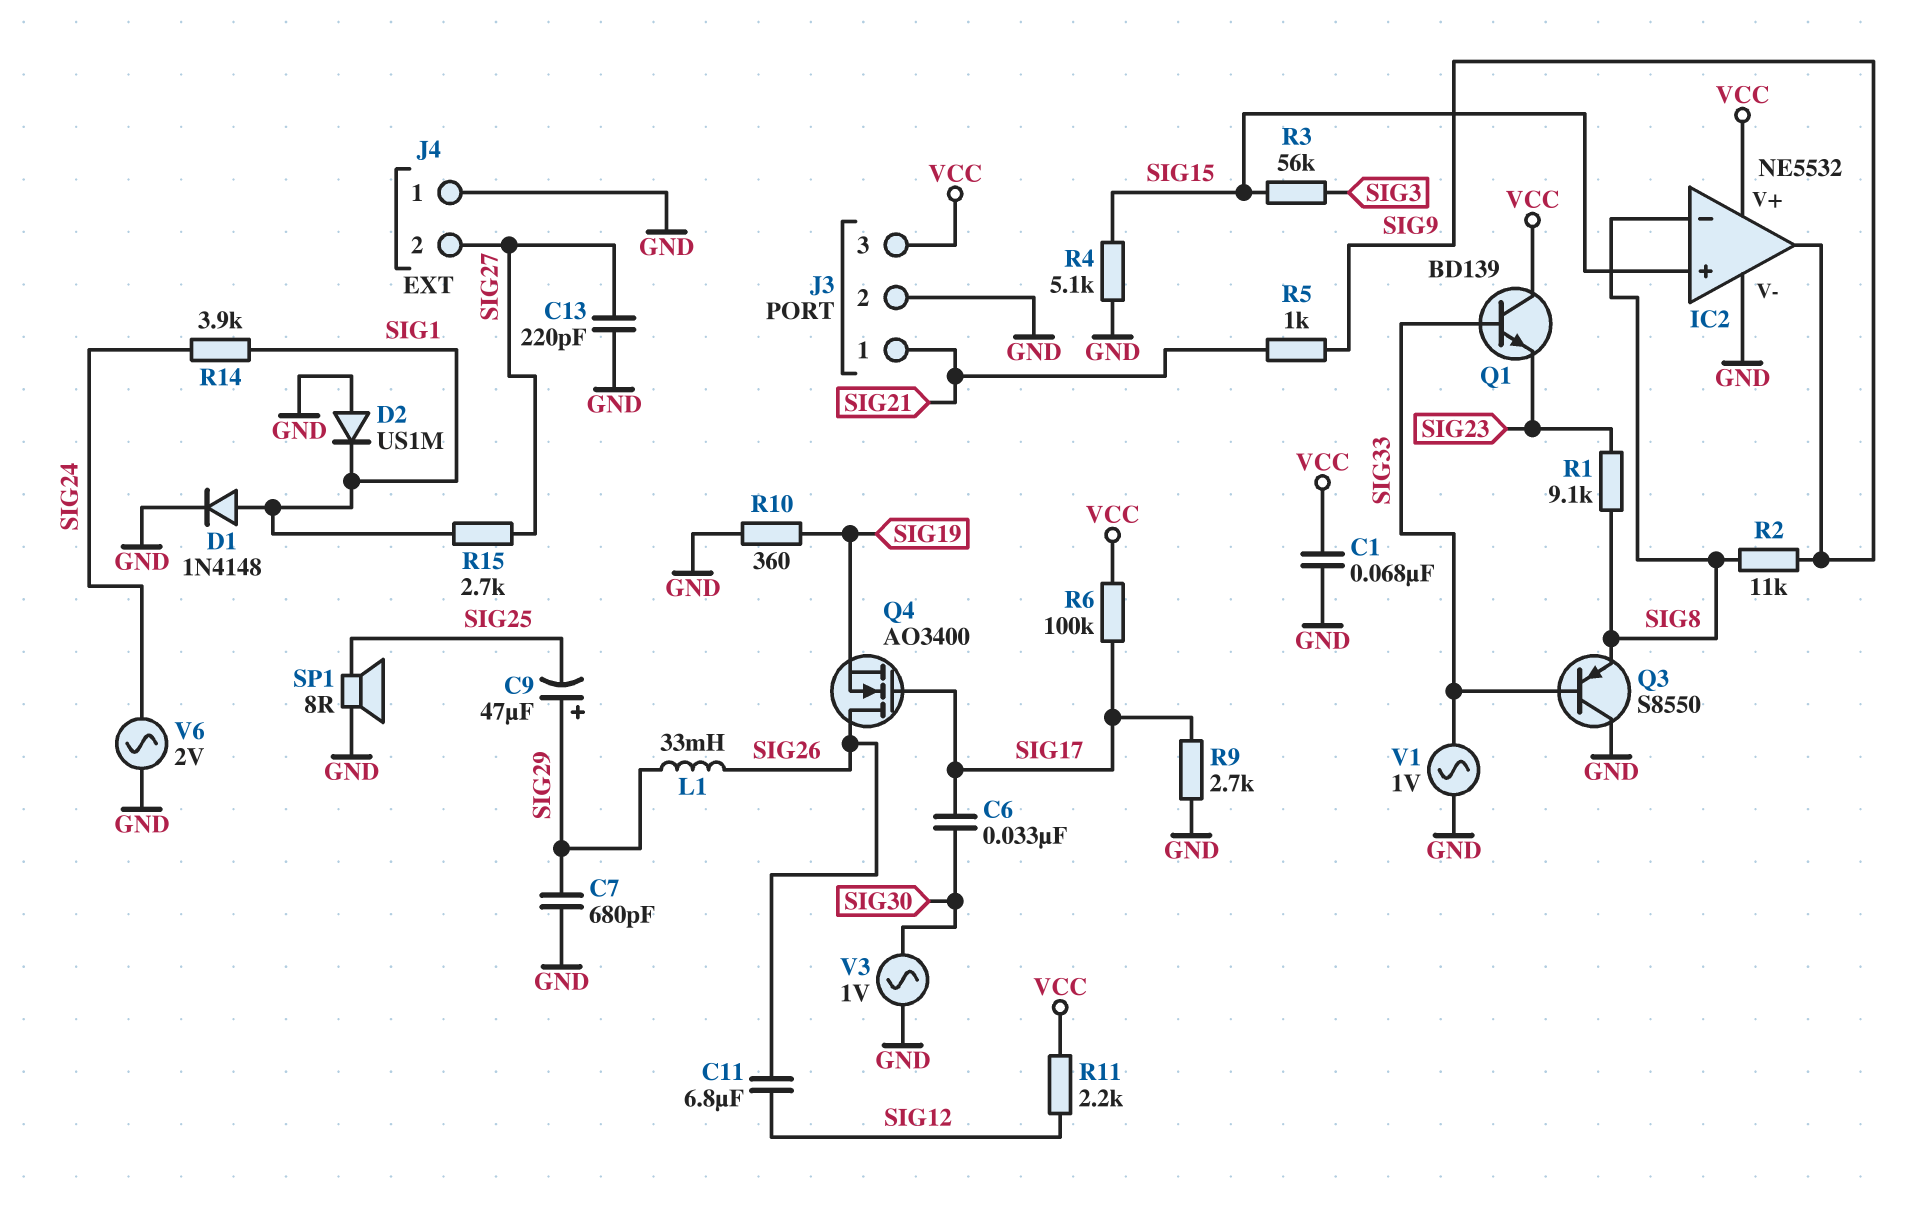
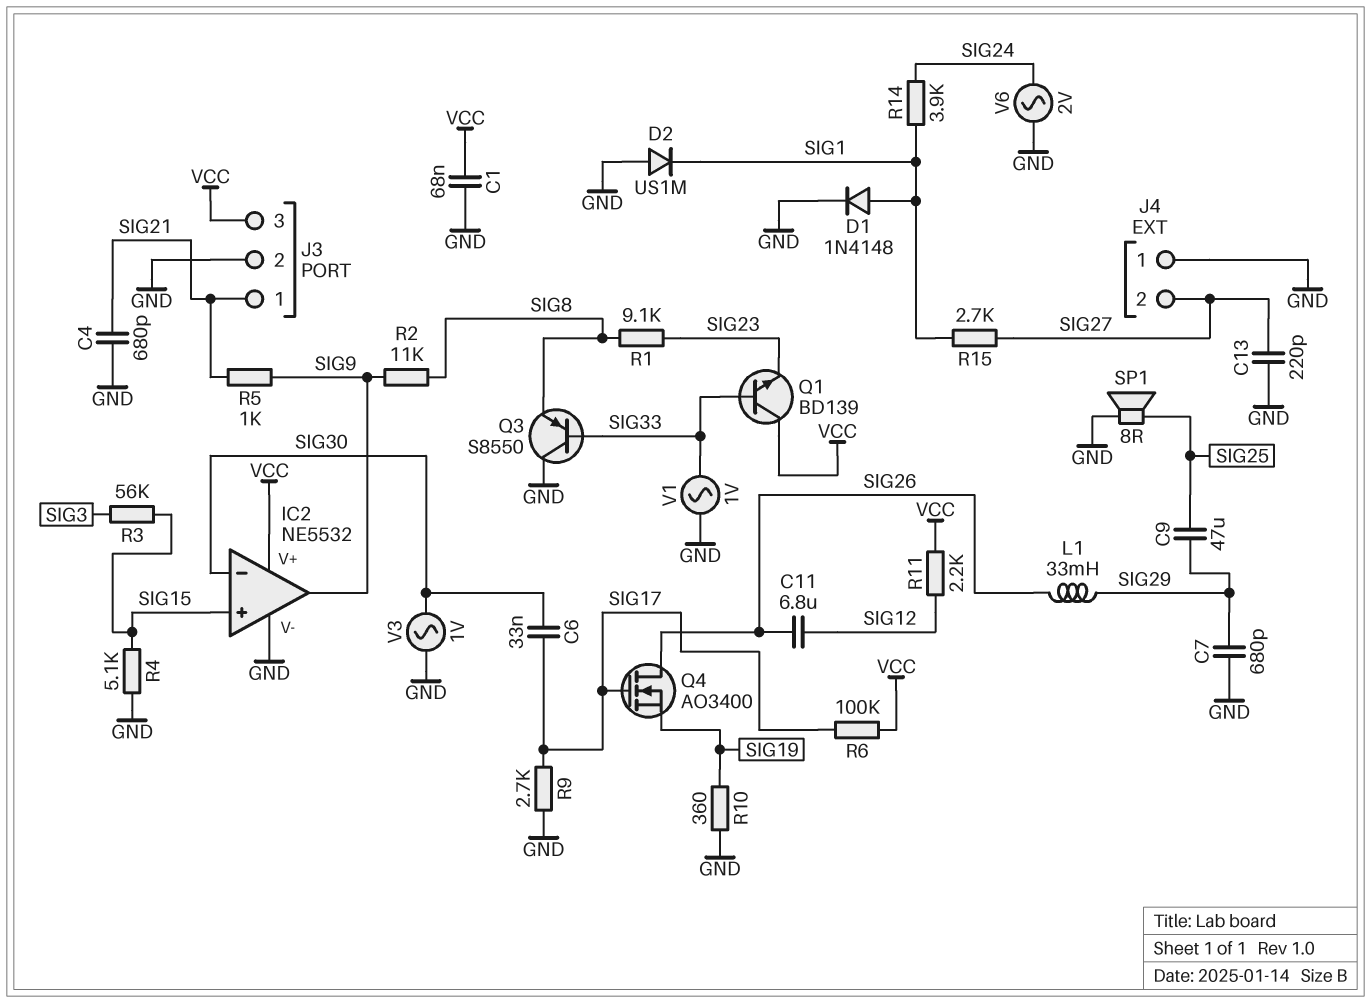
C4: none -> 680pF (GND, SIG21)
C9: 47uF (plus SIG29, minus SIG25) -> 47uF (SIG25, SIG29)
IC2 pin in-: SIG8 -> SIG30

